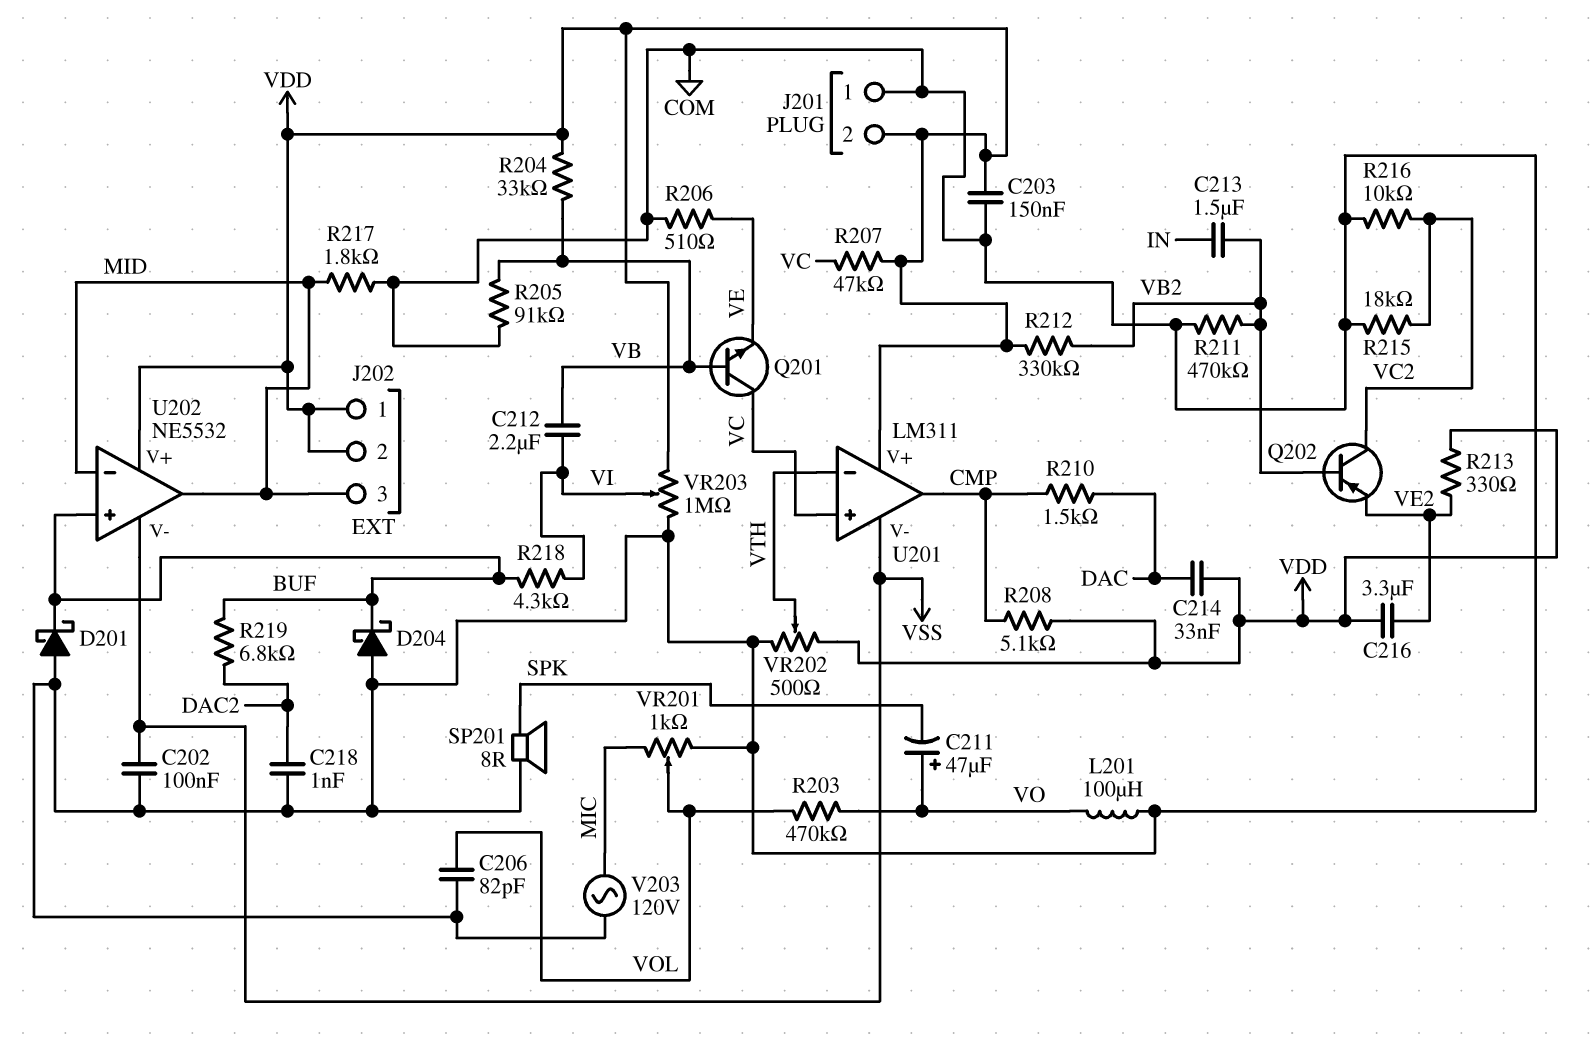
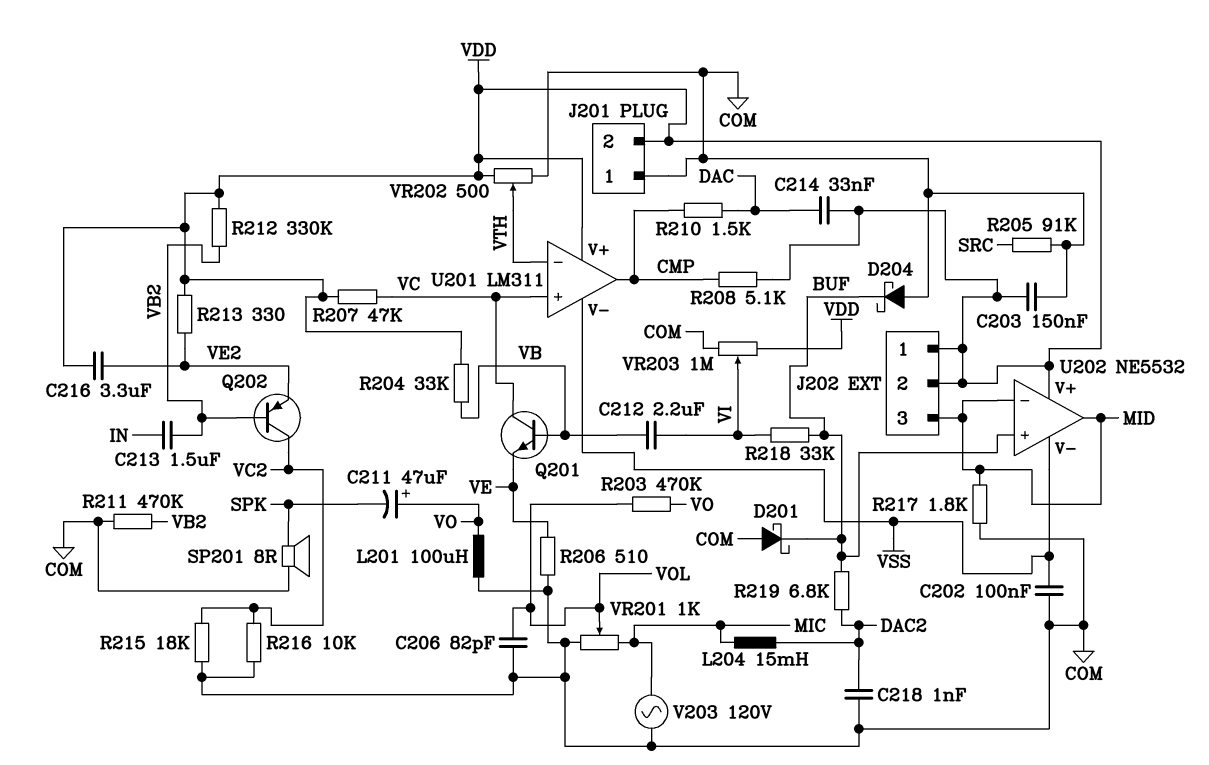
L204: none -> 15mH (DAC2, MIC)
R205: 91k (COM, VB) -> 91k (COM, SRC)
R218: 4.3k (BUF, VI) -> 33k (BUF, VI)

